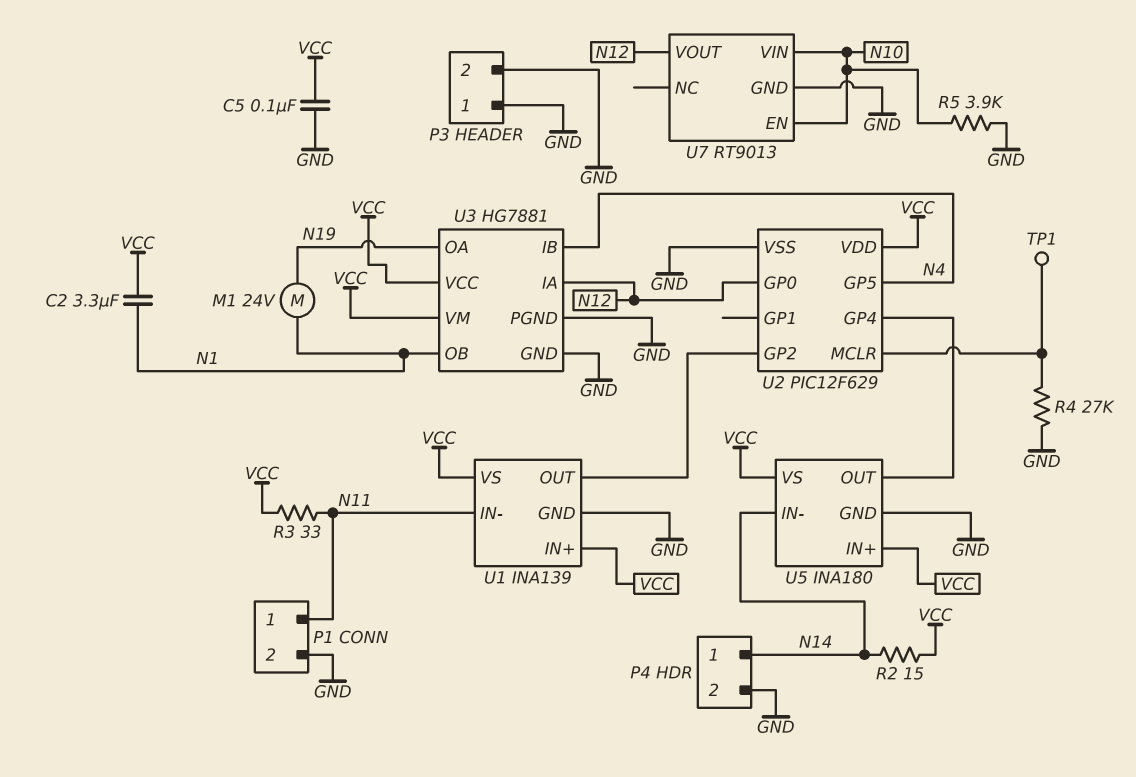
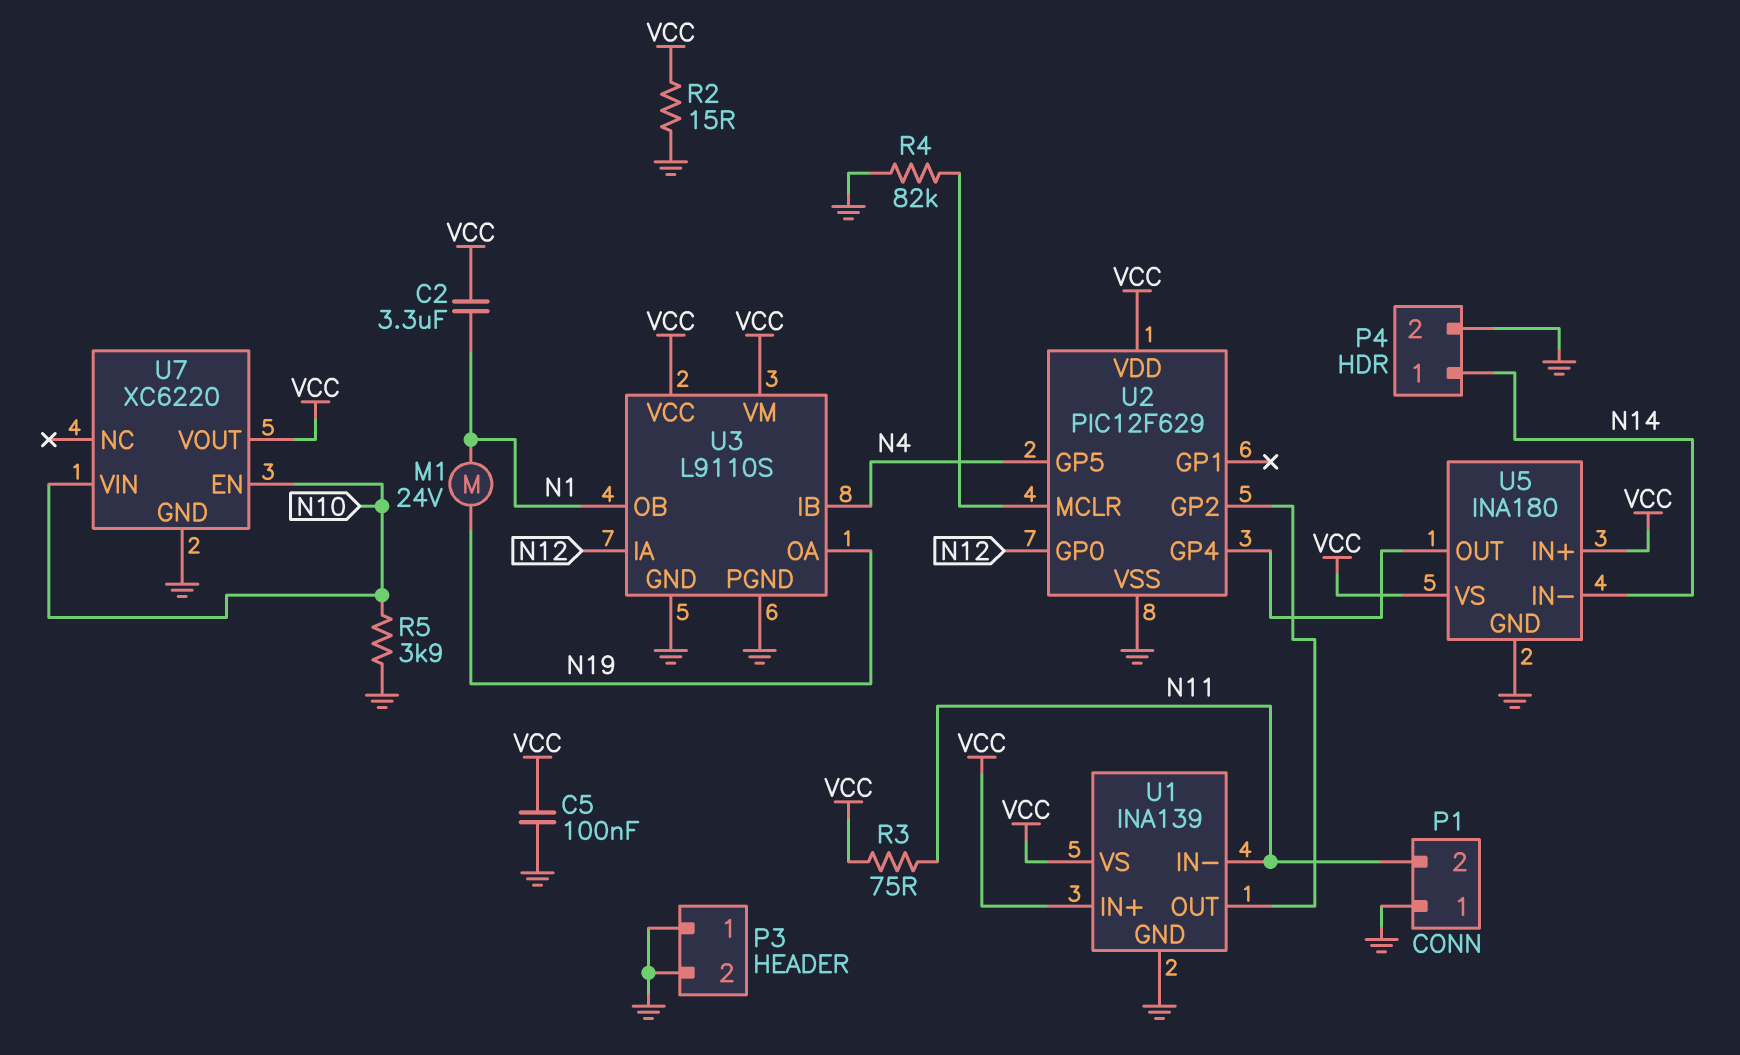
P1 pin 1: N11 -> GND
P1 pin 2: GND -> N11
R2: 15 (N14, VCC) -> 15 (GND, VCC)
R3: 33 (N11, VCC) -> 75 (N11, VCC)
R4: 27k (GND, U2/MCLR) -> 82k (GND, U2/MCLR)
TP1: test point (U2/MCLR) -> none
U3: HG7881 -> L9110S
U7: RT9013 -> XC6220
U7 pin VOUT: N12 -> VCC

